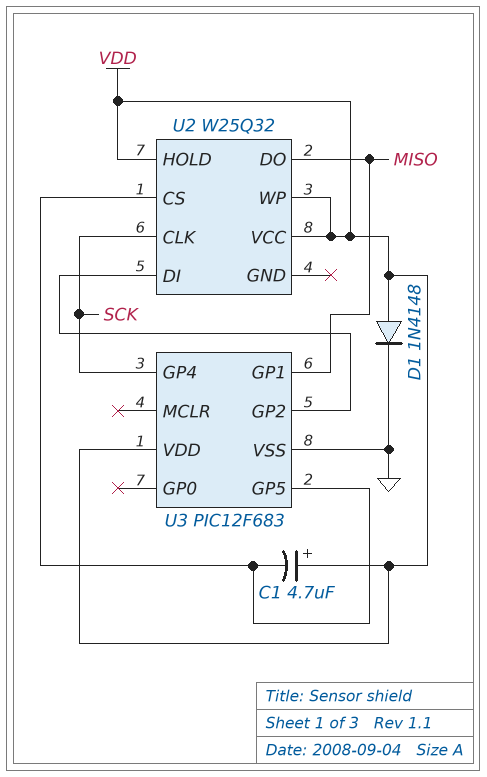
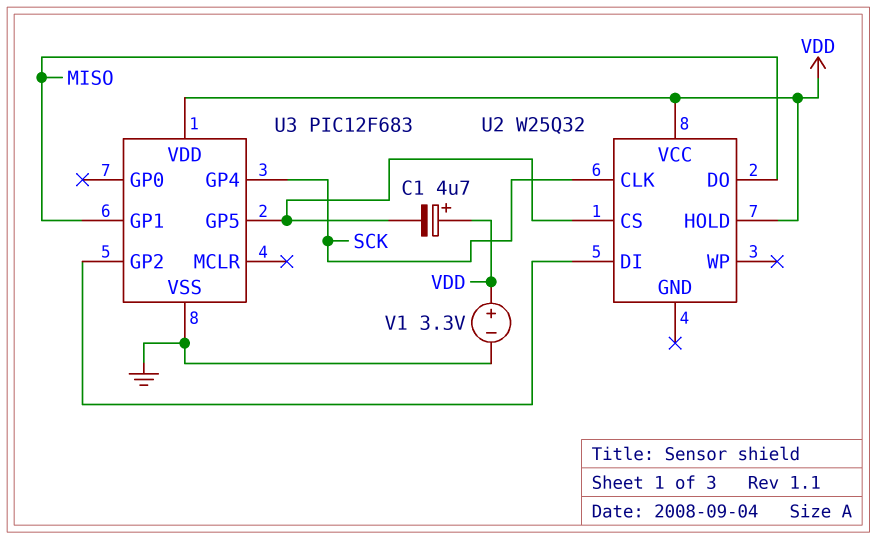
D1: diode 1N4148 (A VDD, K GND) -> none
U2 pin WP: VDD -> none
V1: none -> 3.3V (plus VDD, minus GND)

